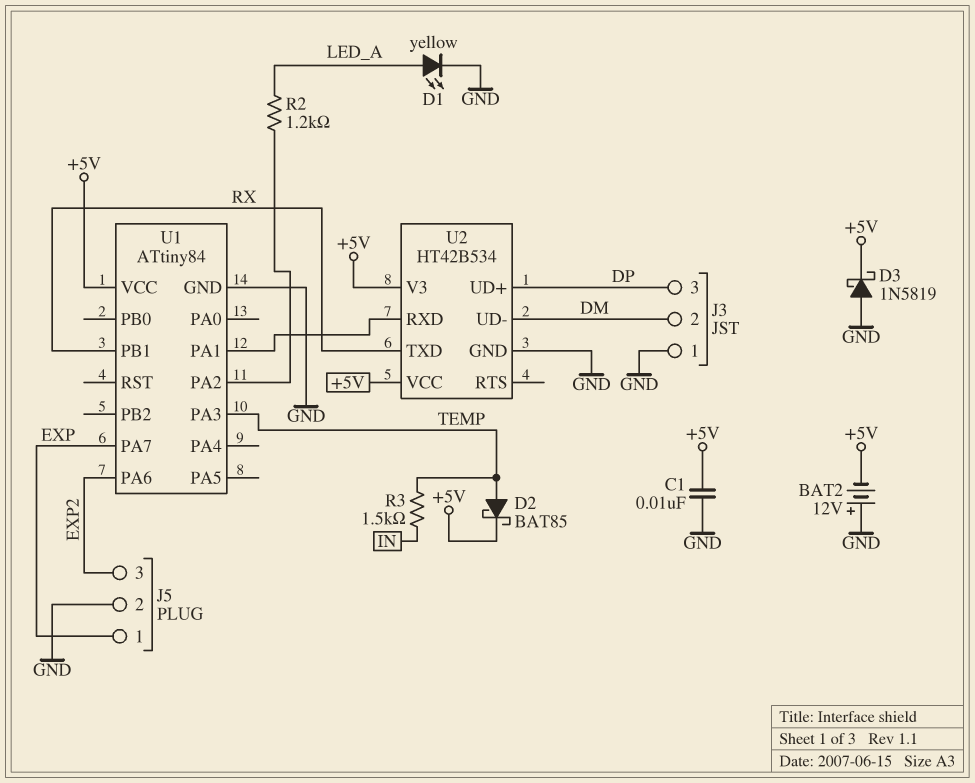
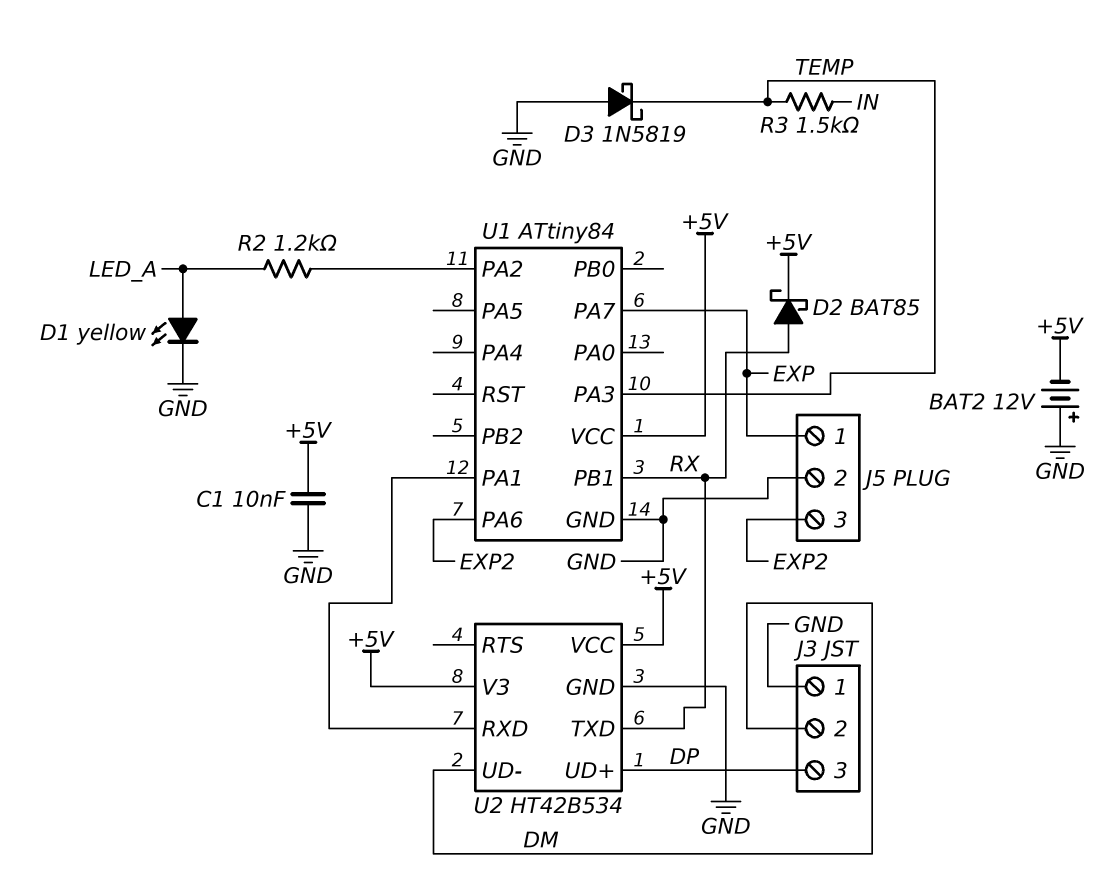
D2: schottky BAT85 (A TEMP, K +5V) -> schottky BAT85 (A RX, K +5V)
D3: schottky 1N5819 (A GND, K +5V) -> schottky 1N5819 (A GND, K TEMP)

